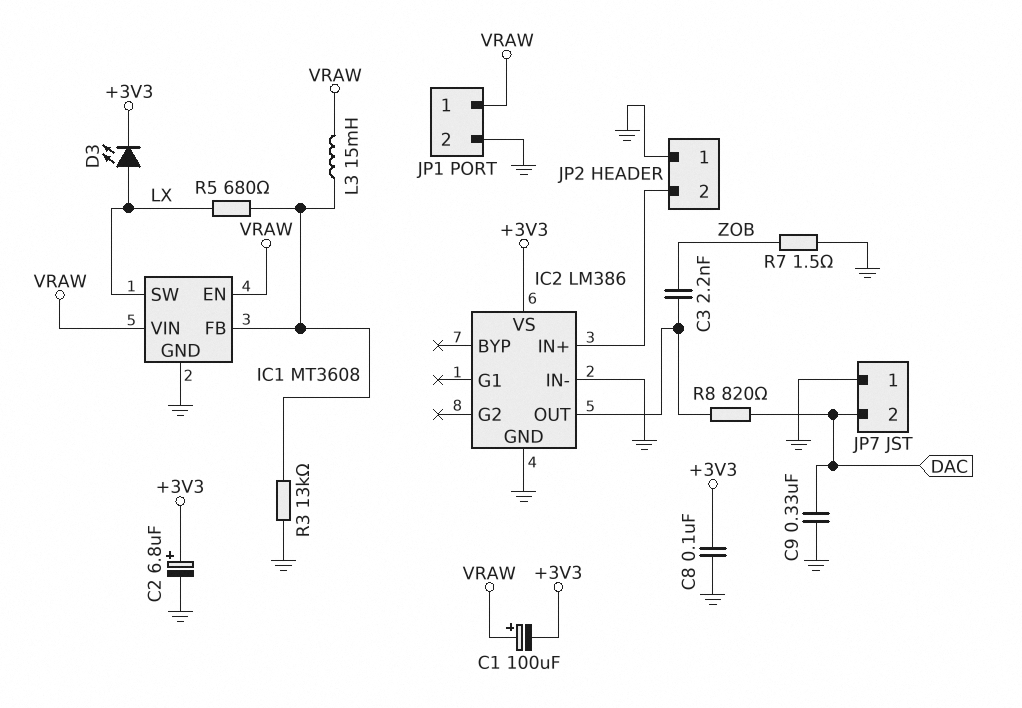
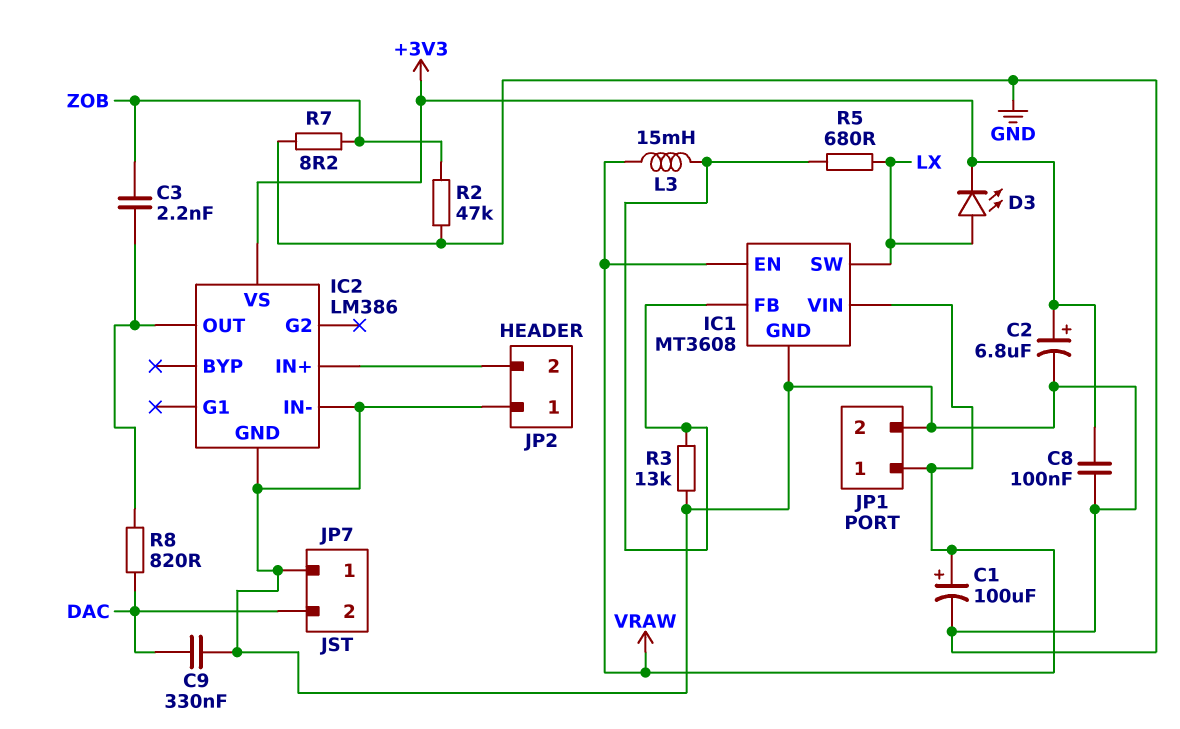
C1: 100uF (plus VRAW, minus +3V3) -> 100uF (plus VRAW, minus GND)
R2: none -> 47k (GND, ZOB)
R7: 1.5 (GND, ZOB) -> 8.2 (GND, ZOB)

